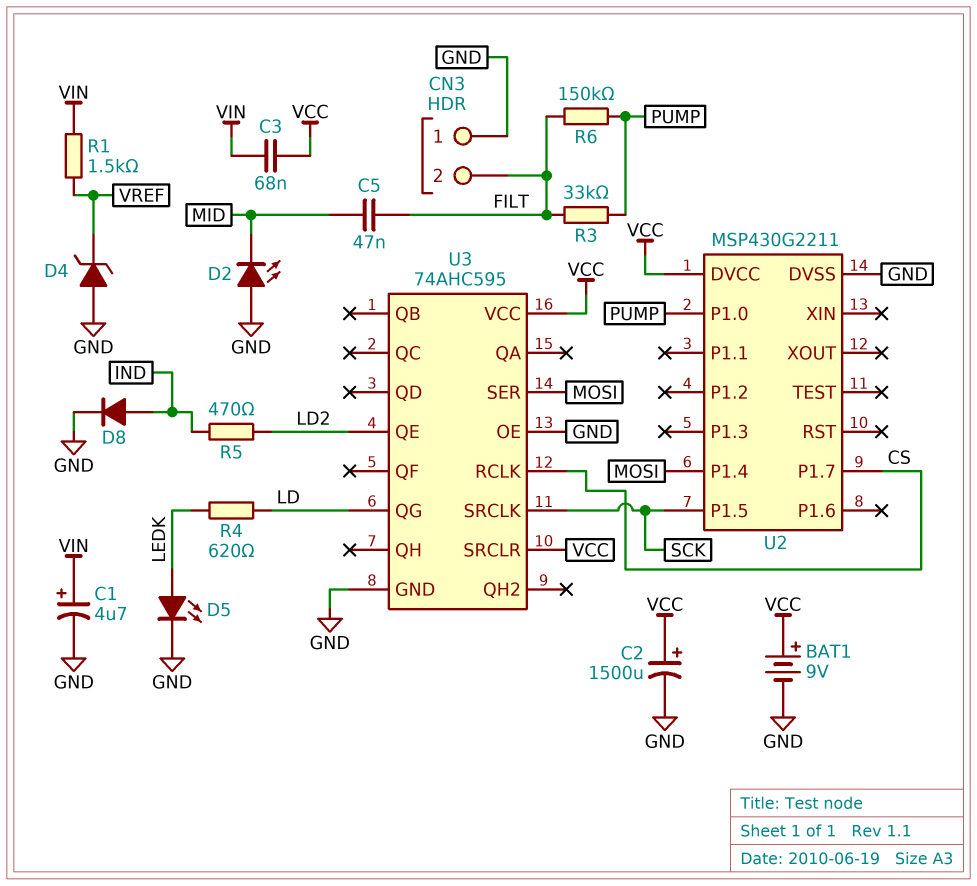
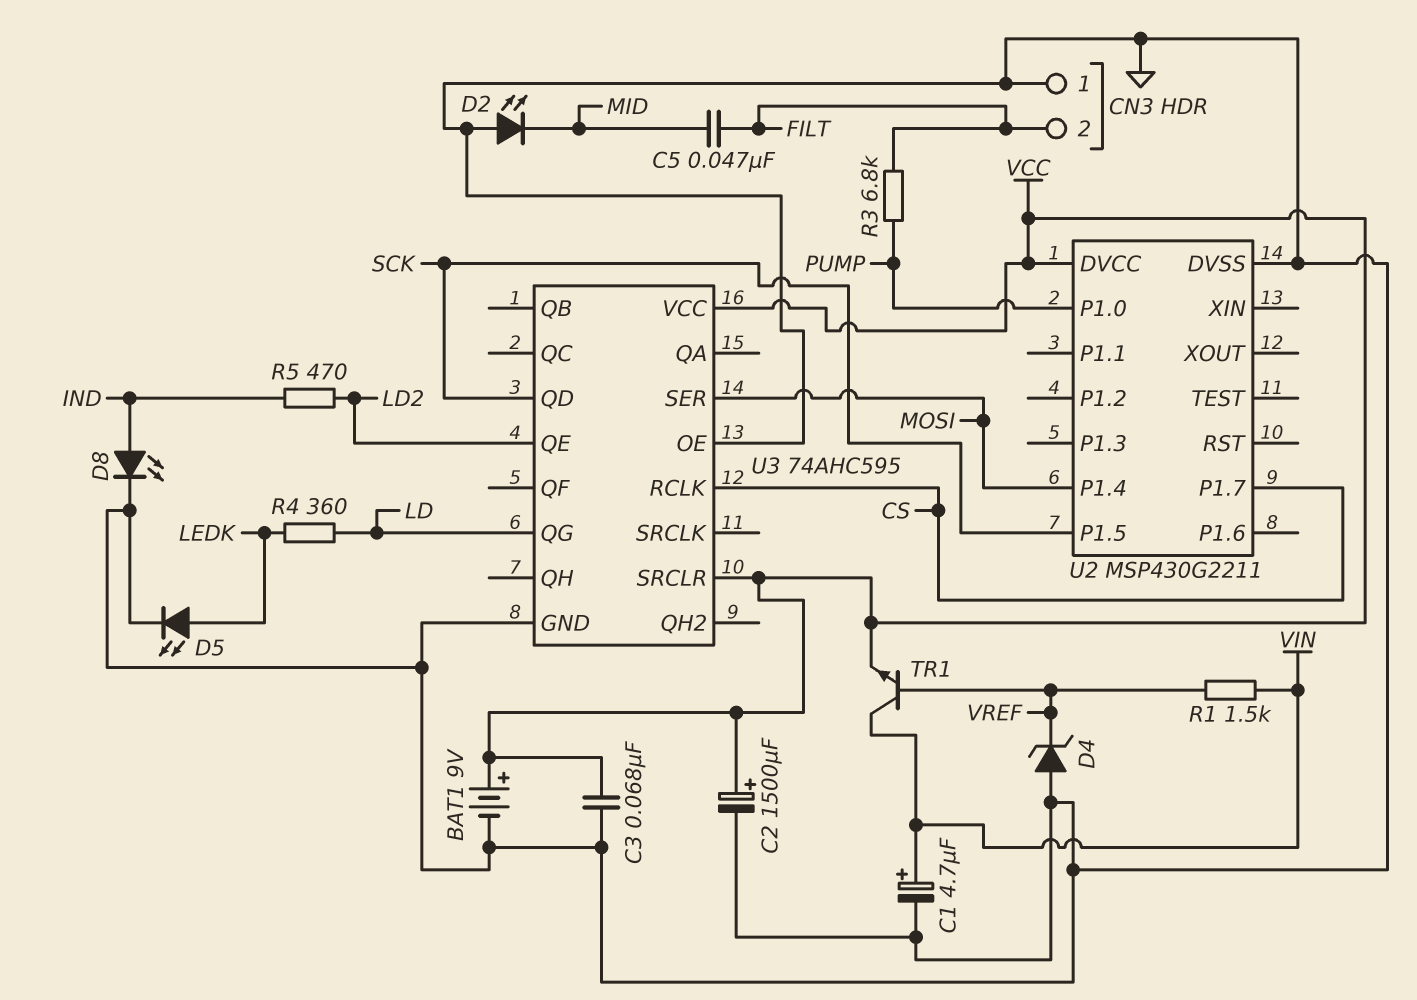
C3: 68nF (VCC, VIN) -> 68nF (GND, VCC)
D8: diode (A IND, K GND) -> LED (A IND, K GND)
R3: 33k (FILT, PUMP) -> 6.8k (FILT, PUMP)
R4: 620 (LD, LEDK) -> 360 (LD, LEDK)
R6: 150k (FILT, PUMP) -> none
TR1: none -> NPN (B VREF, C VIN, E VCC)
U3 pin QD: none -> SCK
U3 pin SRCLK: SCK -> none

